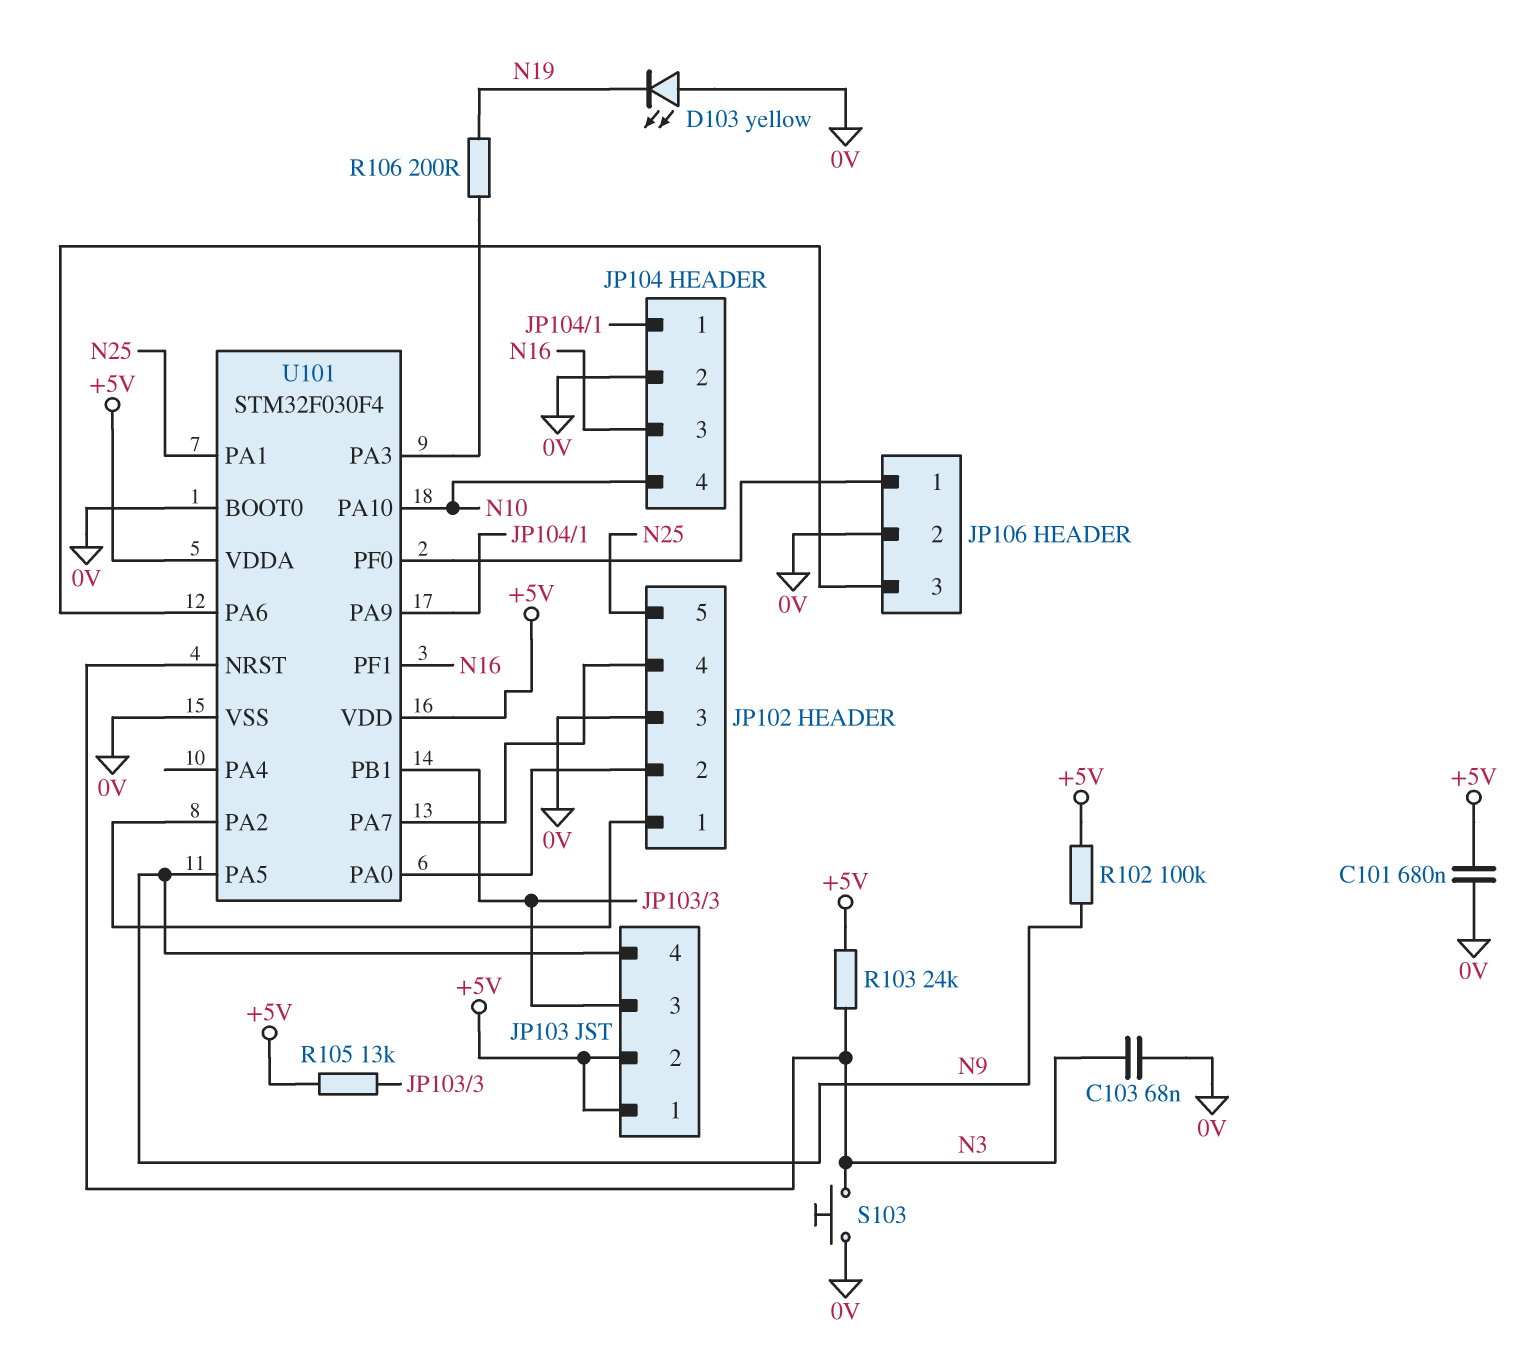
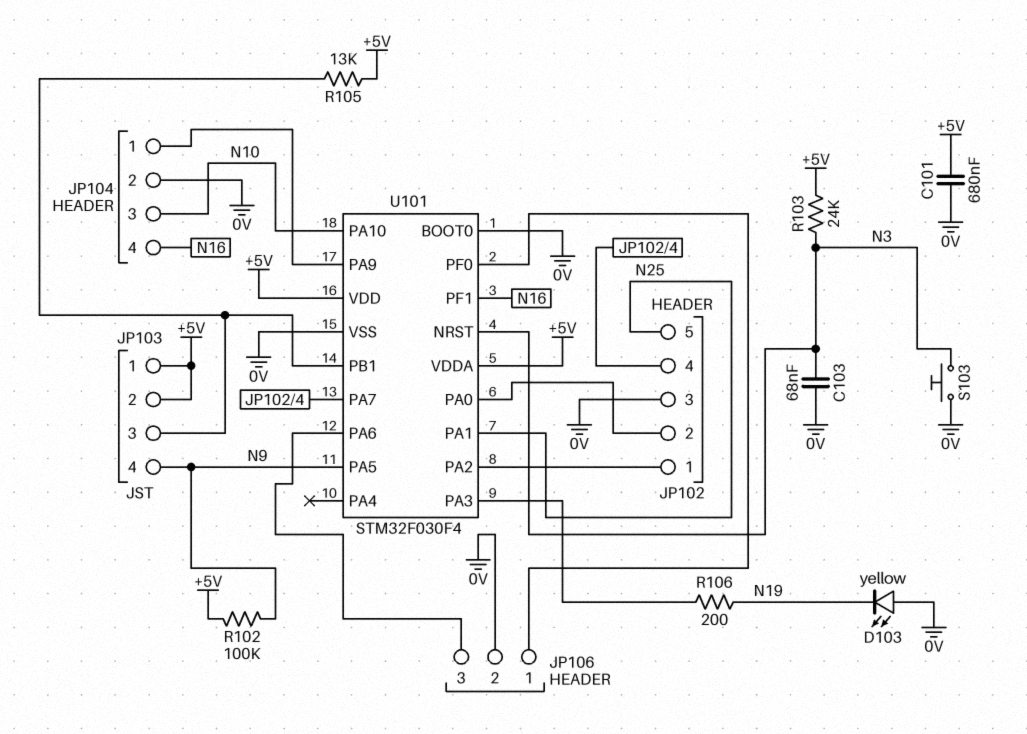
JP104 pin 3: N16 -> N10
JP104 pin 4: N10 -> N16

